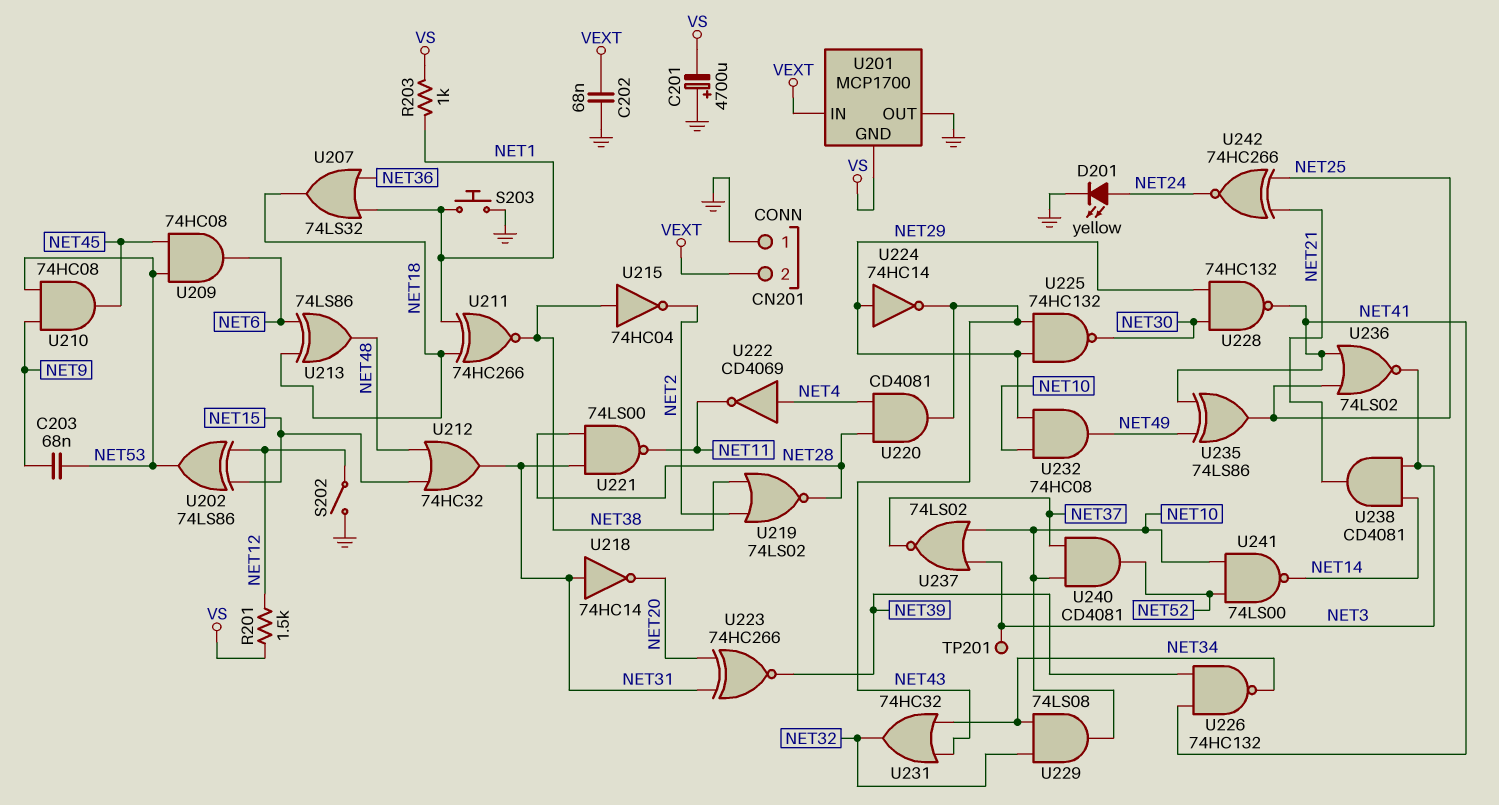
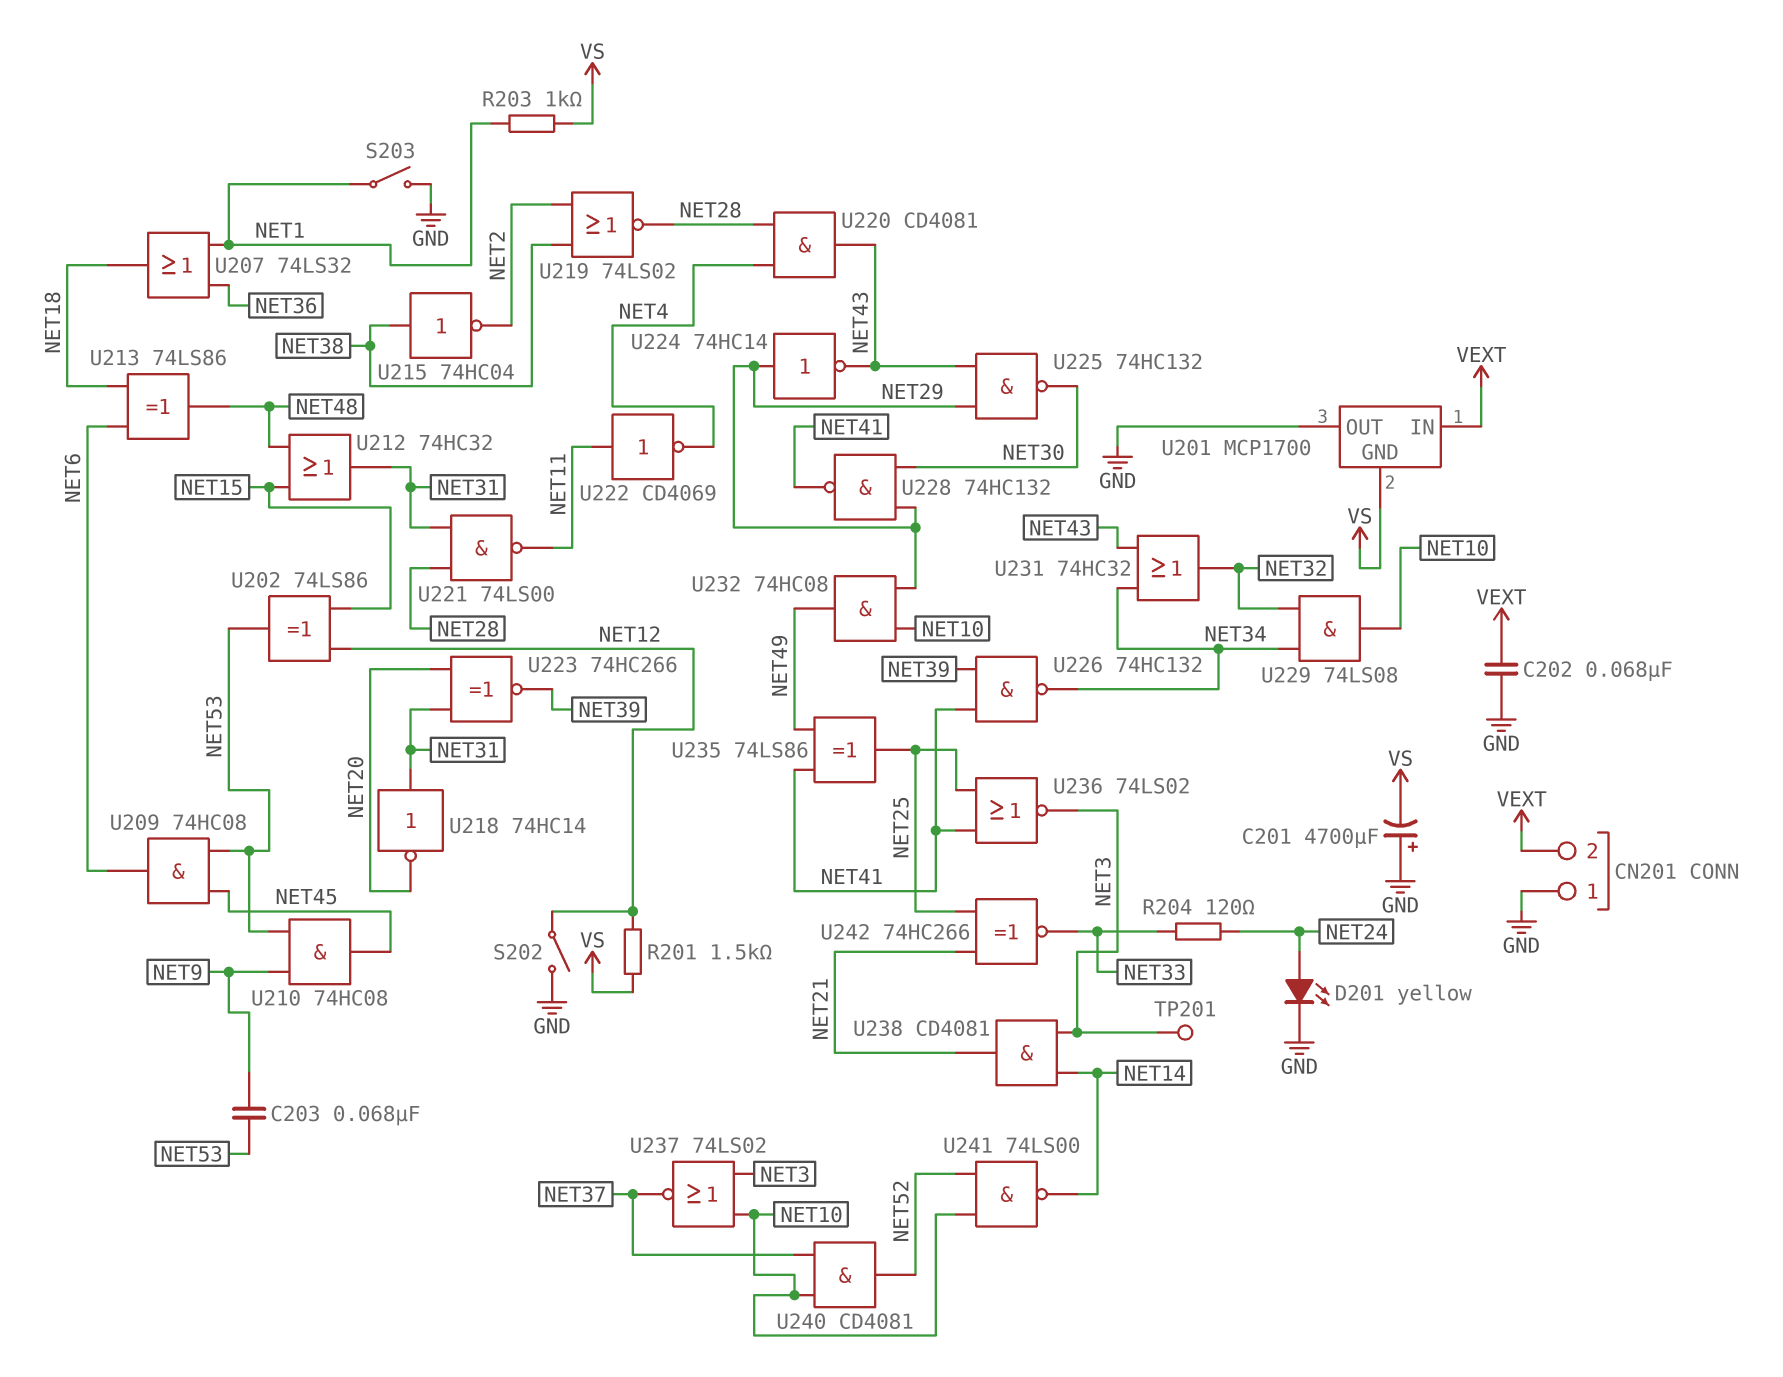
R204: none -> 120 (NET24, NET33)
S203: button (GND, NET1) -> switch (GND, NET1)
U211: XNOR 74HC266 (in NET1, in NET18, out NET38) -> none
U222: NOT CD4069 (in NET4, out NET11) -> NOT CD4069 (in NET11, out NET4)
U242: XNOR 74HC266 (in NET21, in NET25, out NET24) -> XNOR 74HC266 (in NET21, in NET25, out NET33)

